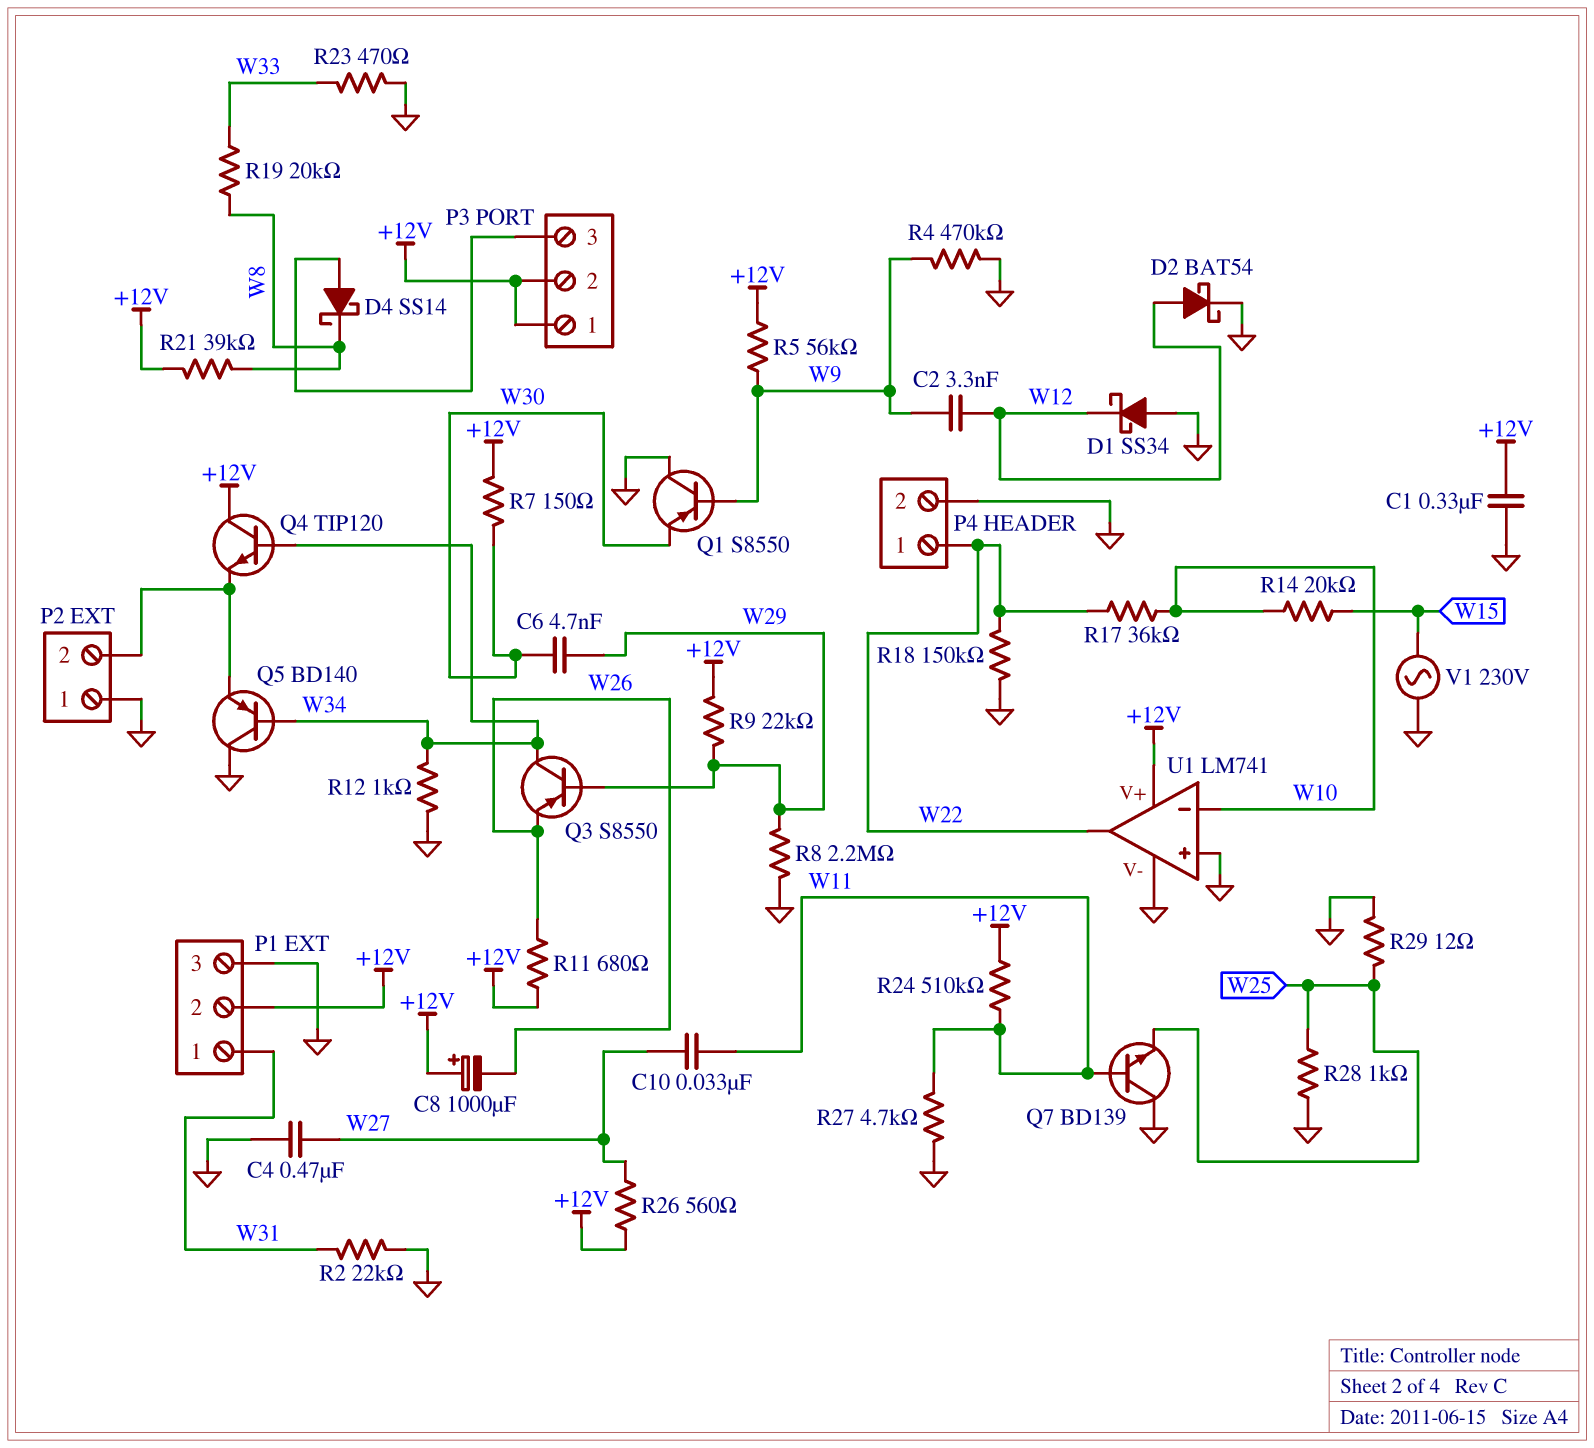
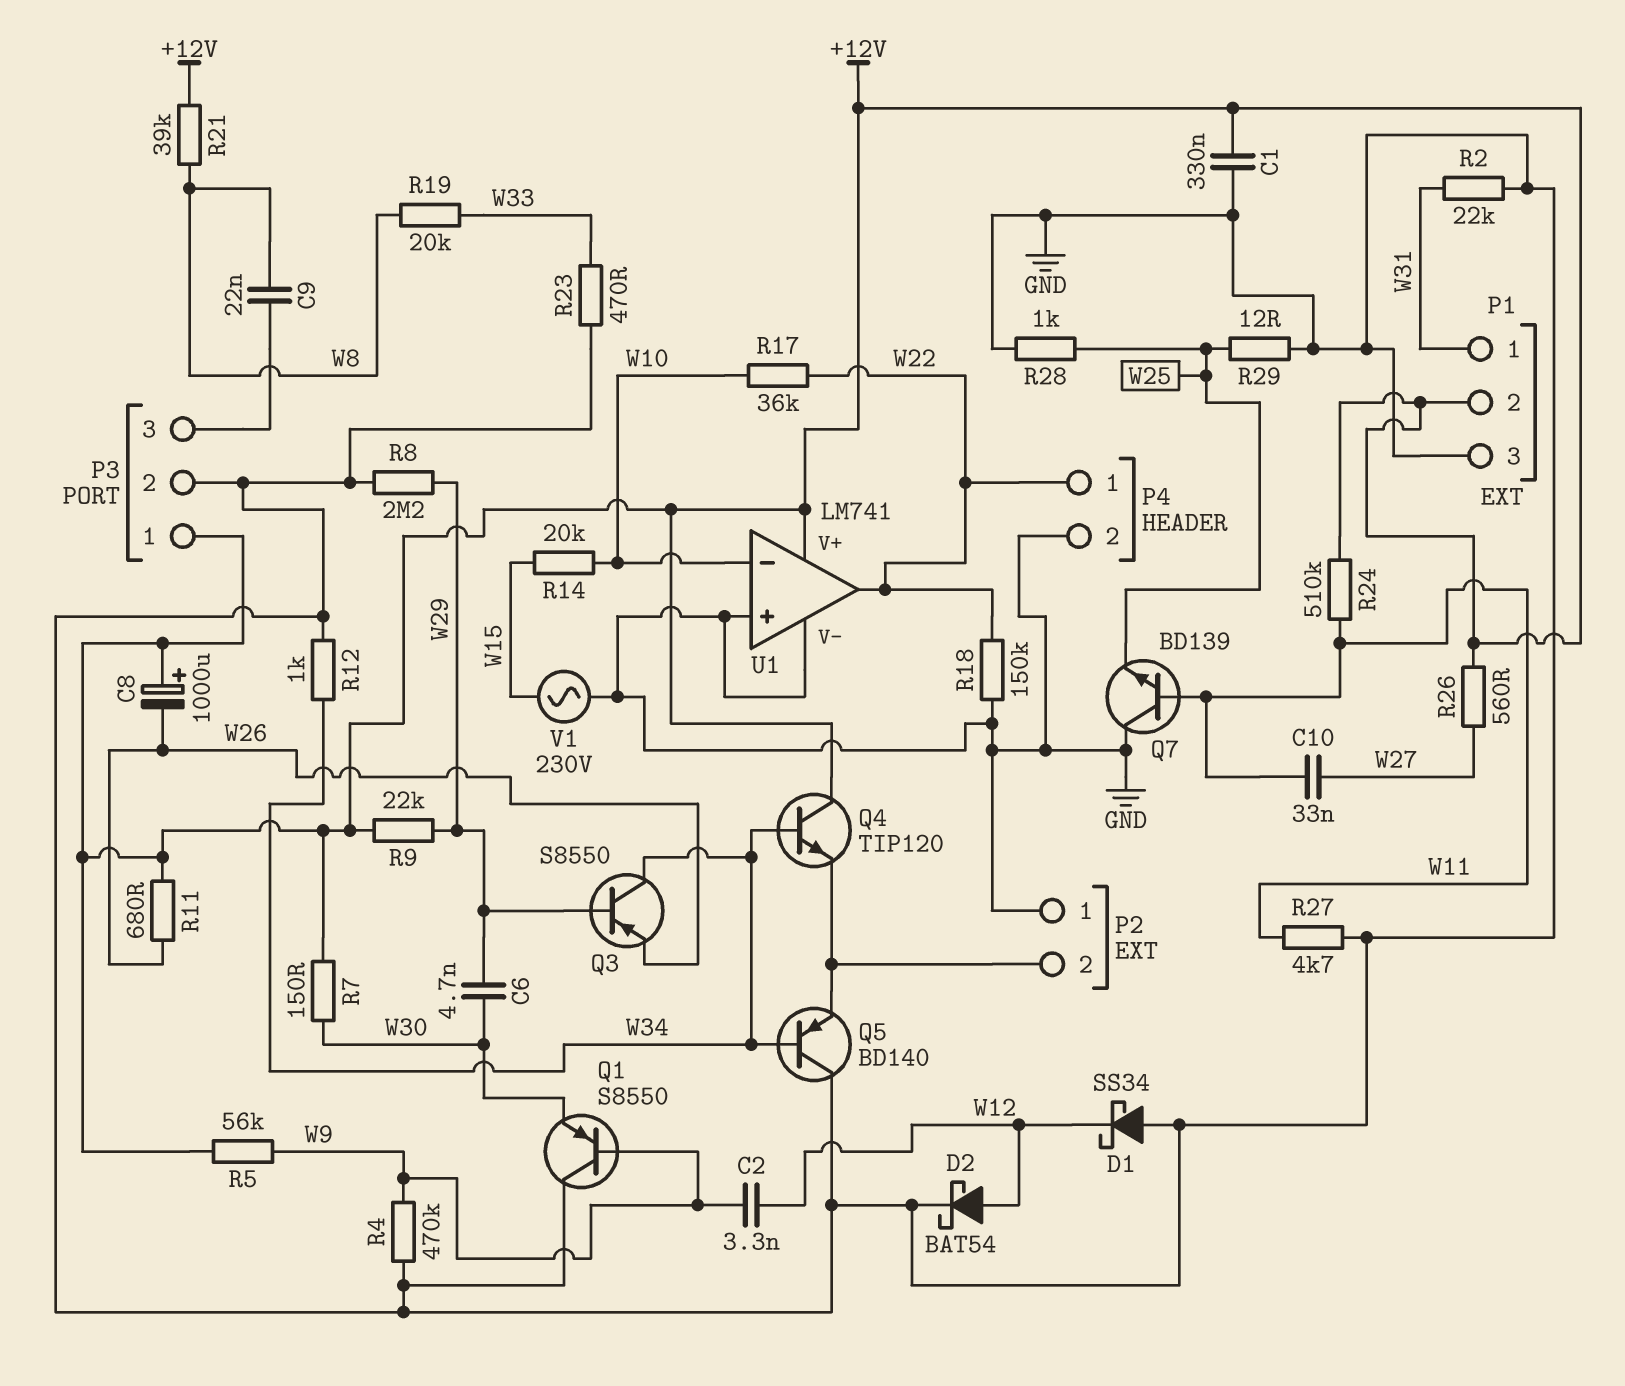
C4: 470nF (GND, W27) -> none
C9: none -> 22nF (P3/3, W8)
D4: schottky SS14 (A P3/3, K W8) -> none
P3 pin 2: +12V -> GND

